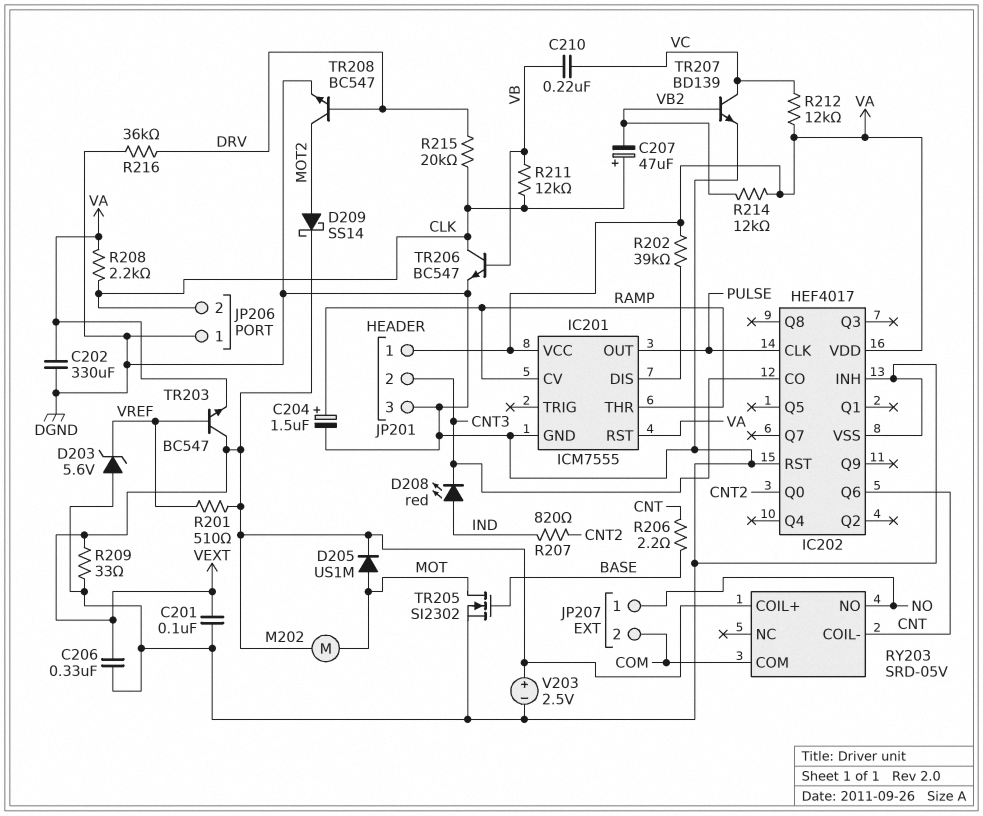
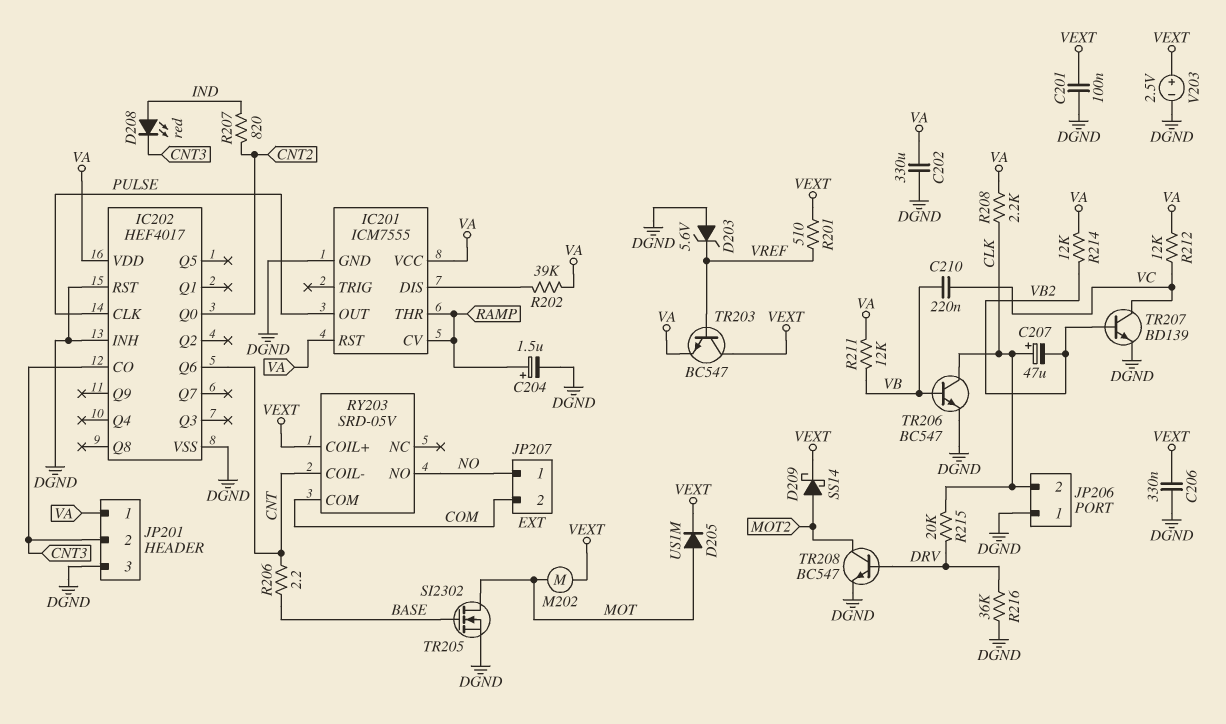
R209: 33 (DGND, VEXT) -> none
R211: 12k (CLK, VB) -> 12k (VA, VB)

